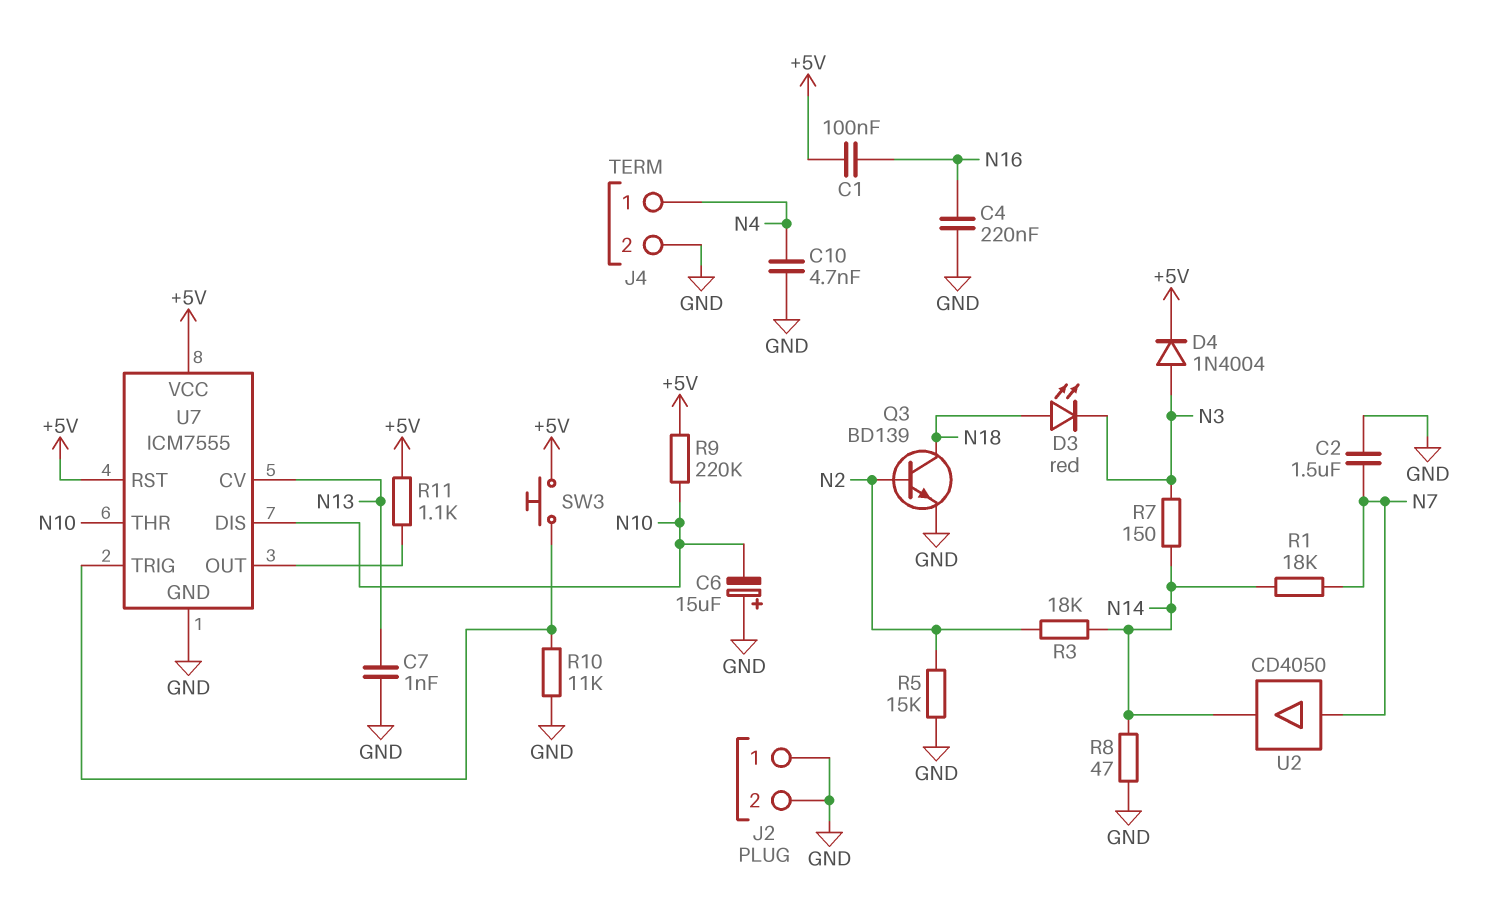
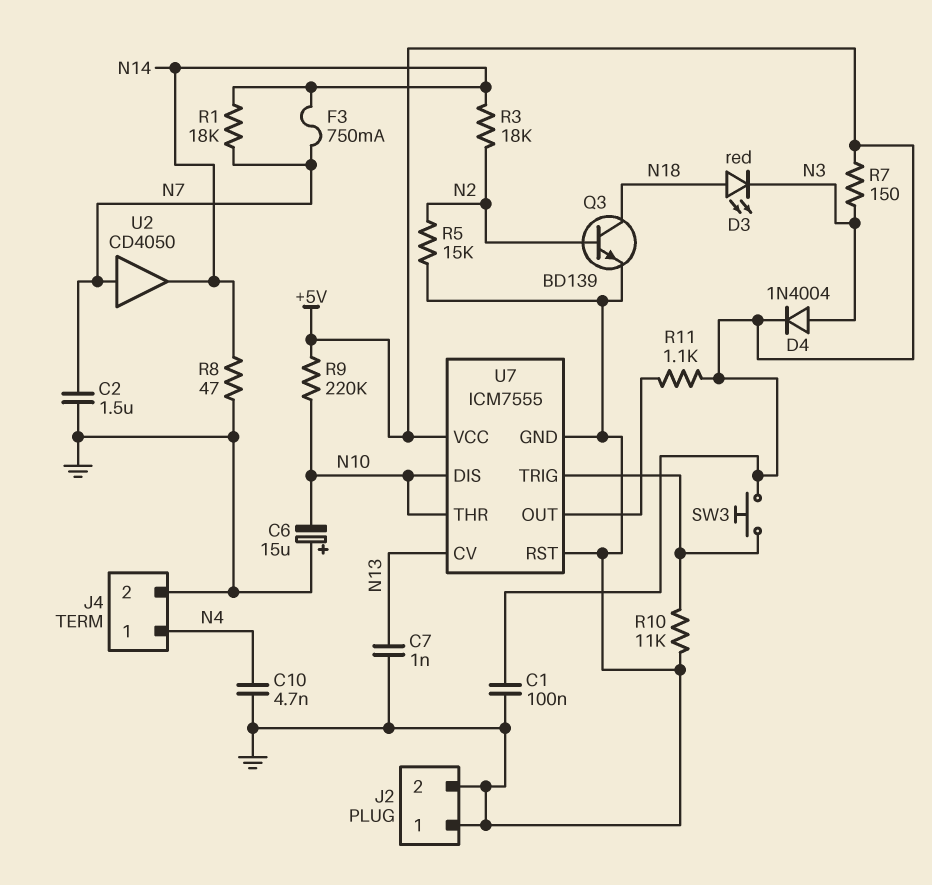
C1: 100nF (+5V, N16) -> 100nF (+5V, GND)
C4: 220nF (GND, N16) -> none
F3: none -> 750mA (N7, N14)
R7: 150 (N3, N14) -> 150 (+5V, N3)
U7 pin RST: +5V -> GND

